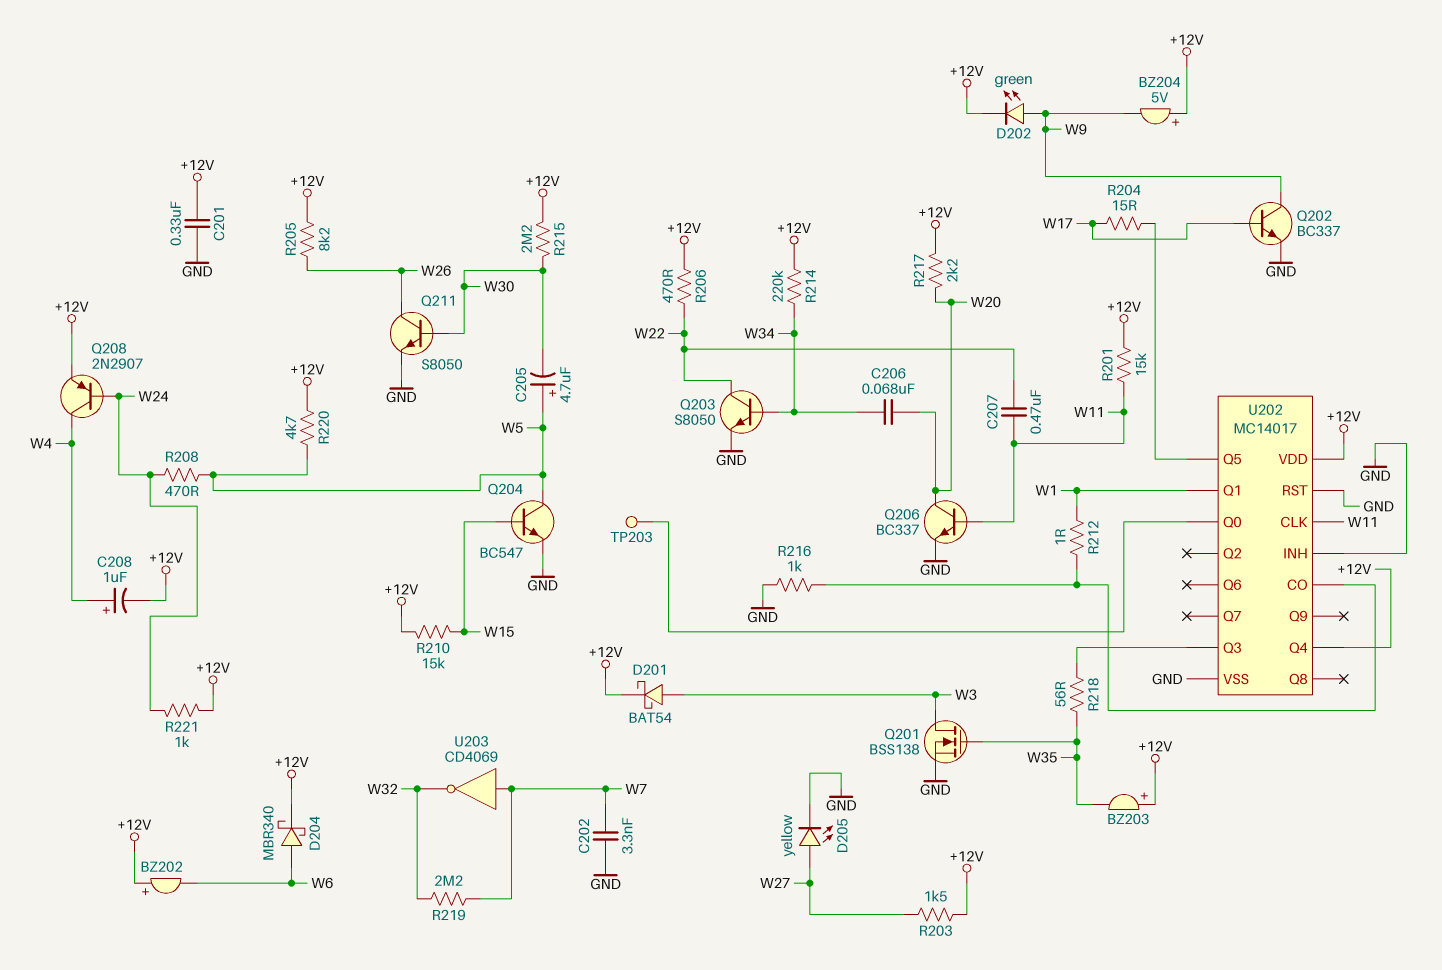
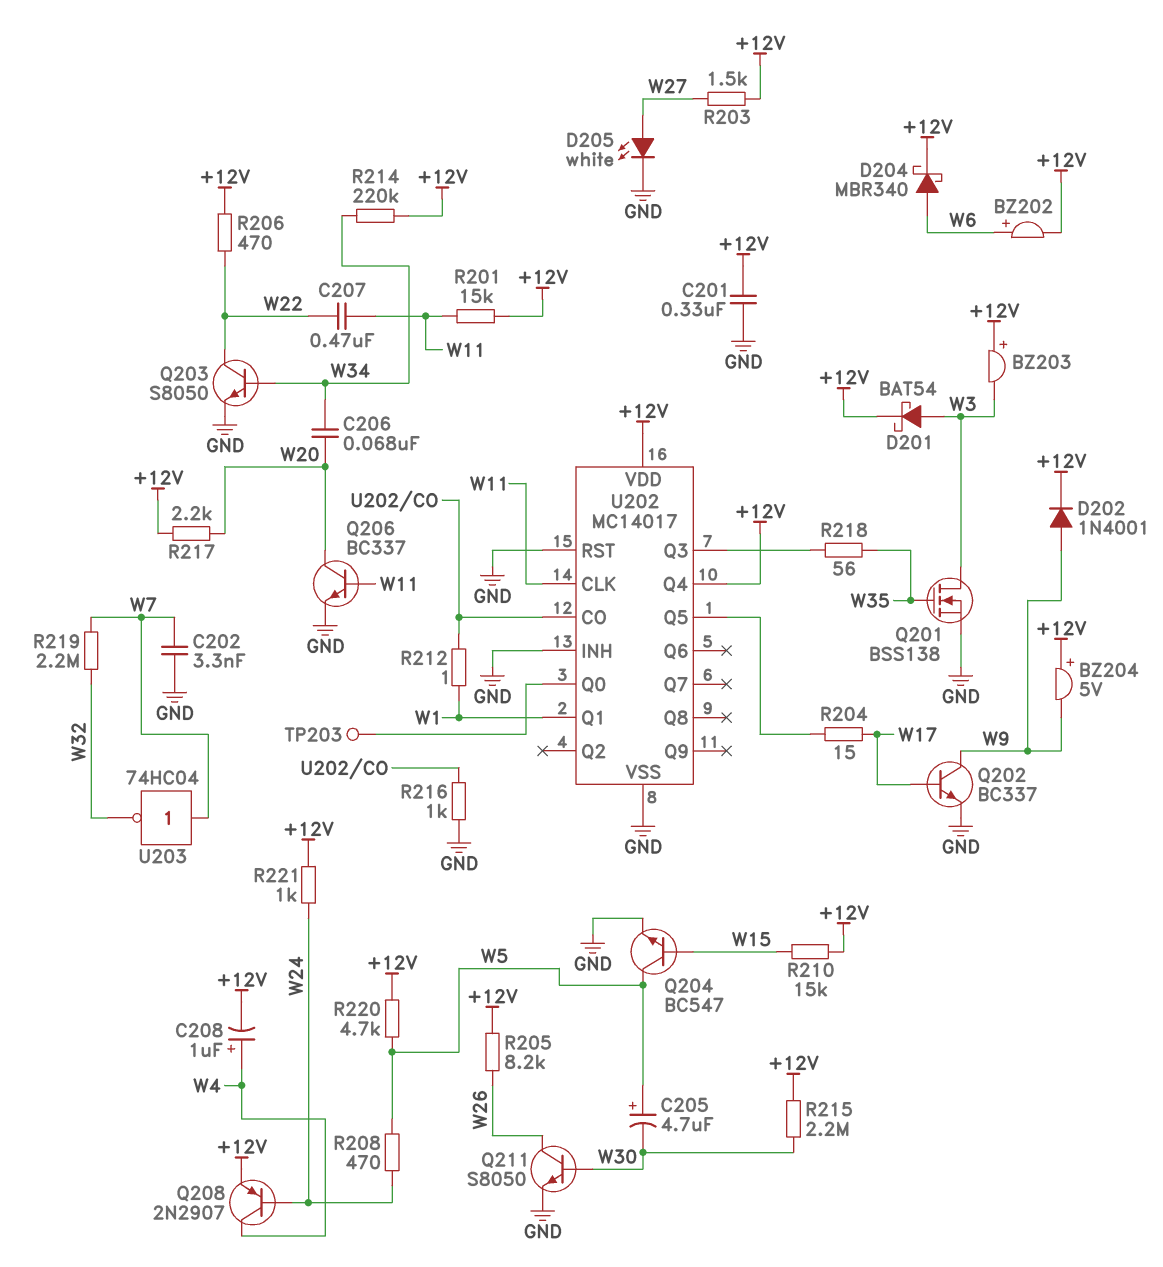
BZ202: buzzer (plus +12V, minus W6) -> buzzer (plus W6, minus +12V)
BZ203: buzzer (plus +12V, minus W35) -> buzzer (plus +12V, minus W3)
D202: LED green (A W9, K +12V) -> diode 1N4001 (A W9, K +12V)
D205: LED yellow (A W27, K GND) -> LED white (A W27, K GND)
U203: NOT CD4069 (in W7, out W32) -> NOT 74HC04 (in W7, out W32)

